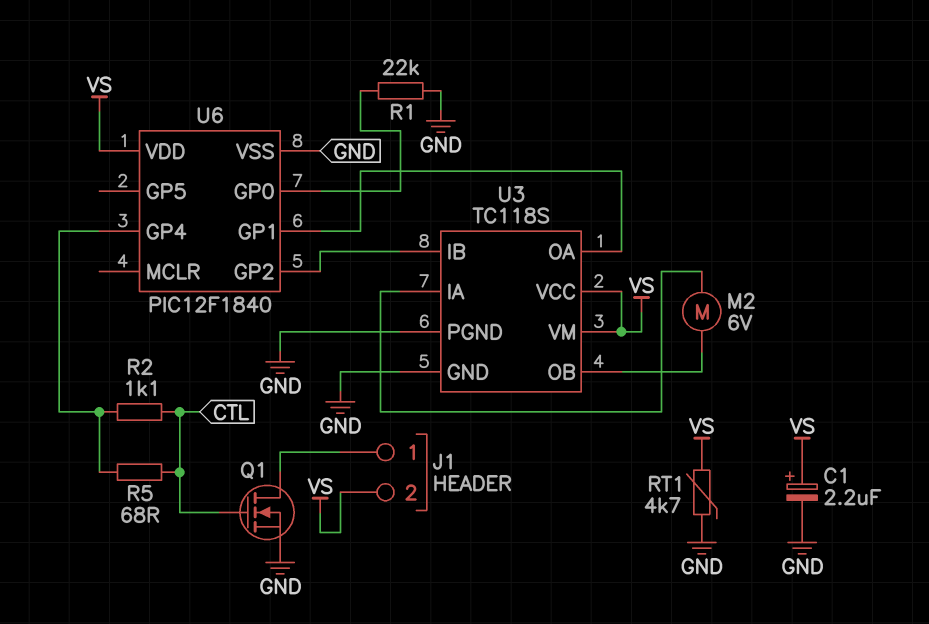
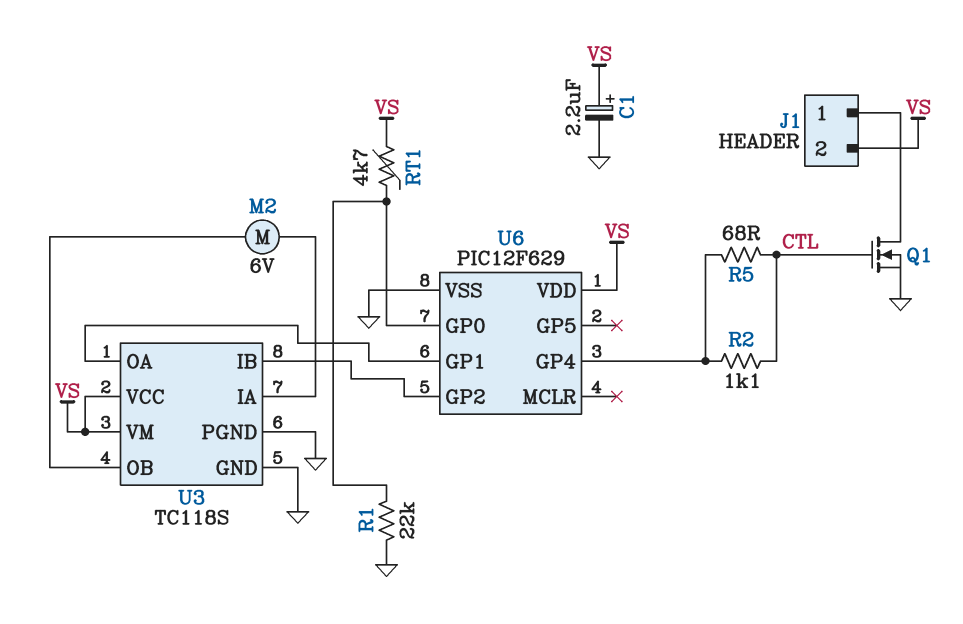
RT1: 4.7k (GND, VS) -> 4.7k (U6/GP0, VS)
U6: PIC12F1840 -> PIC12F629

